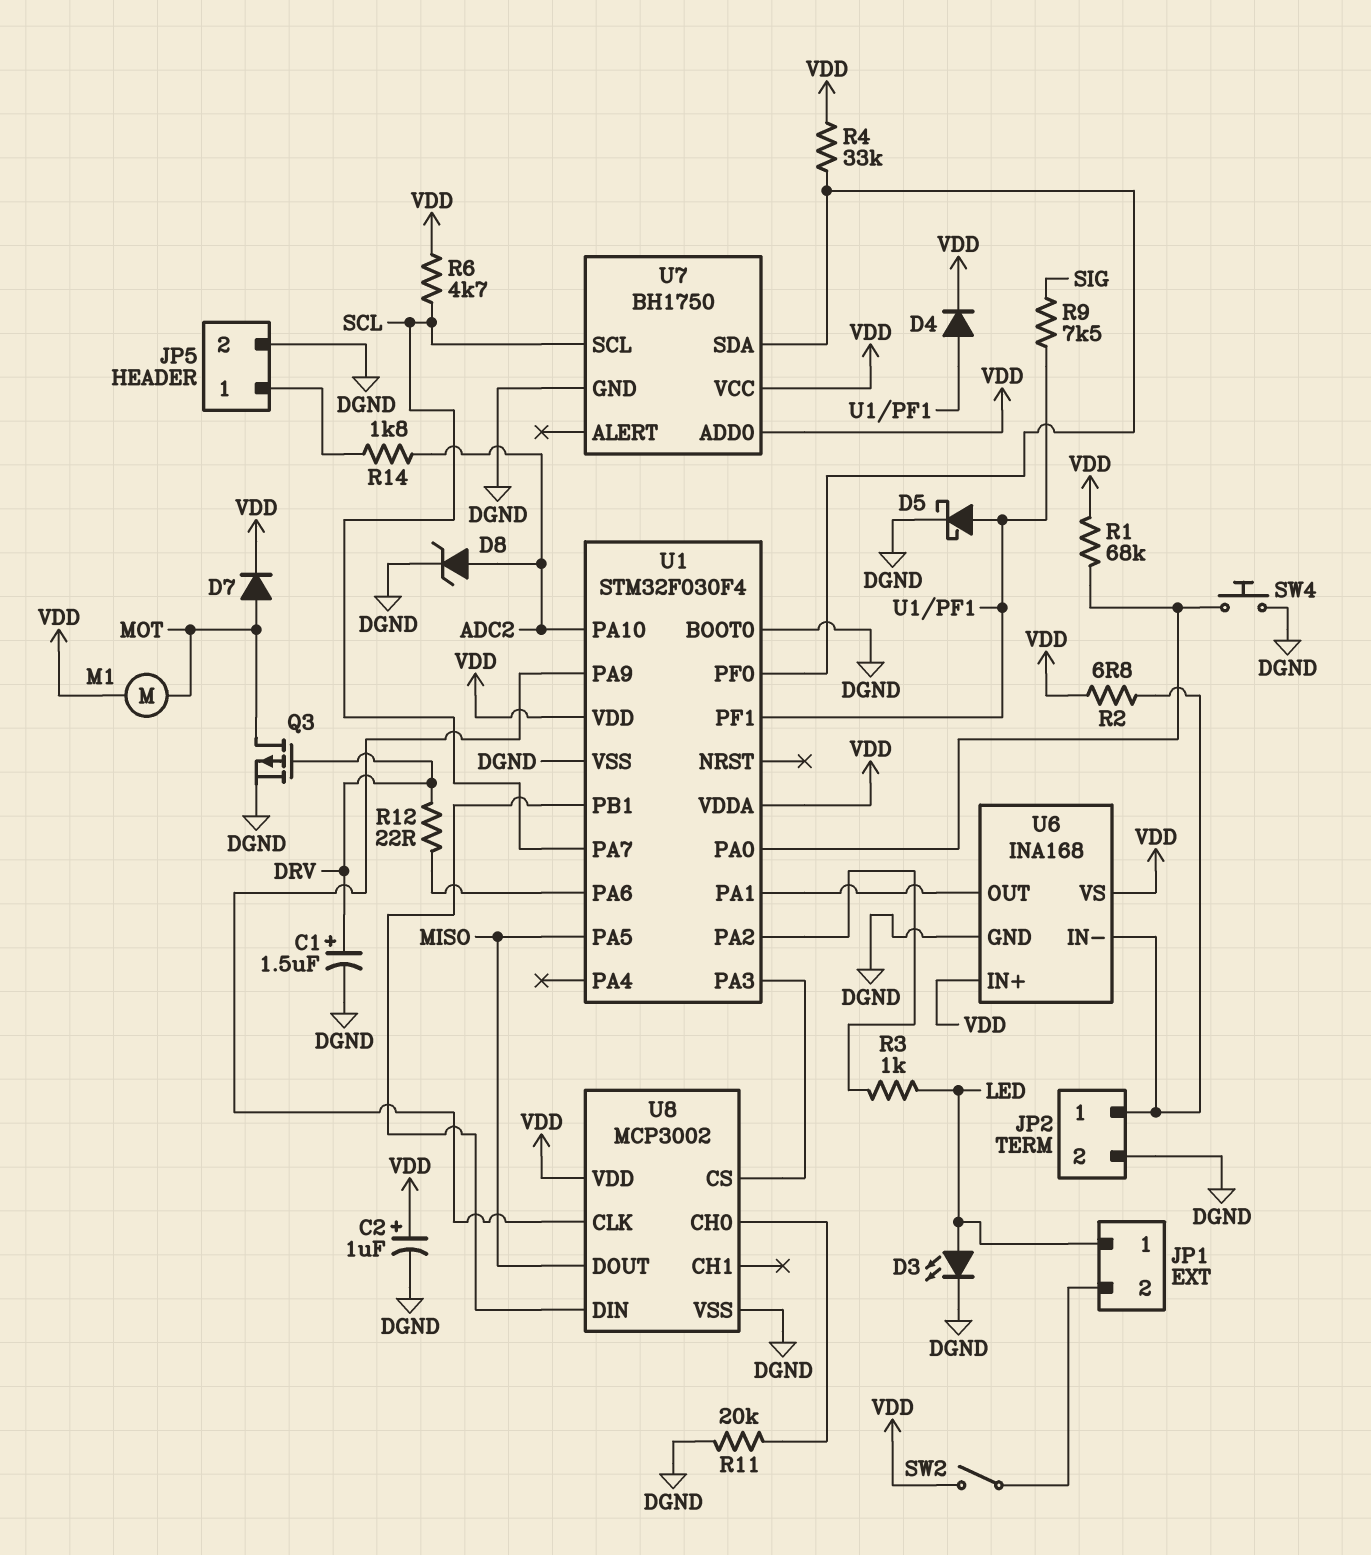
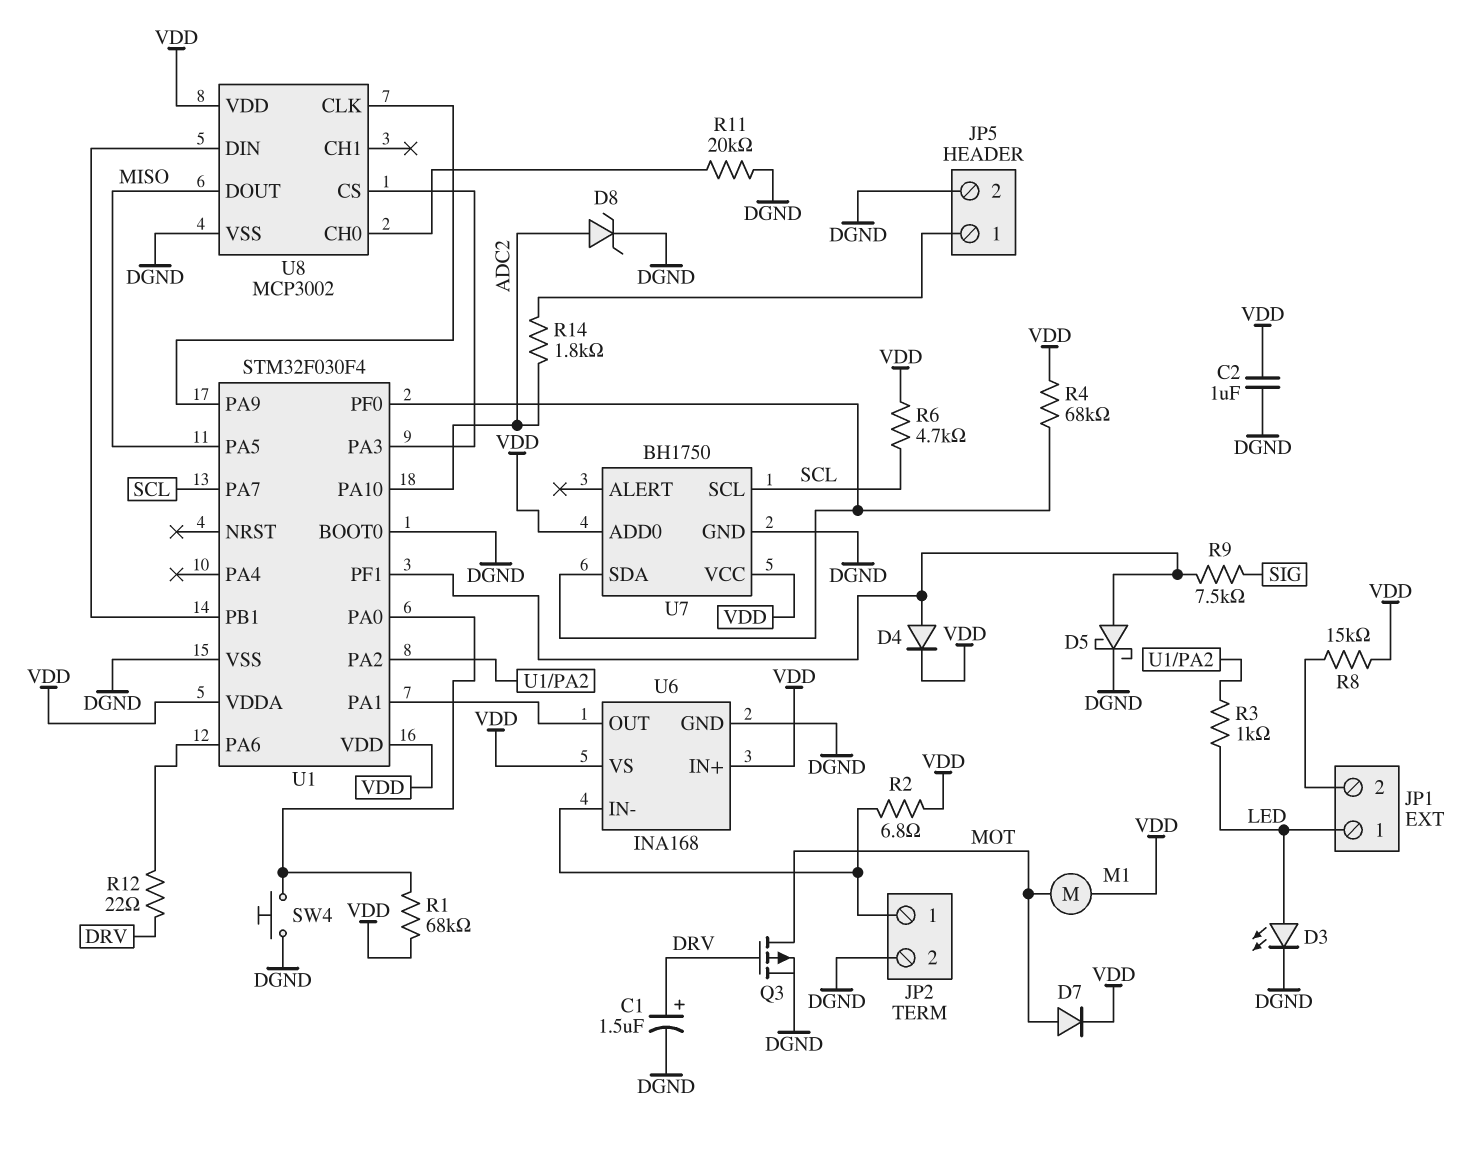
C2: 1uF (plus VDD, minus DGND) -> 1uF (DGND, VDD)
R4: 33k (U1/PF0, VDD) -> 68k (U1/PF0, VDD)
R8: none -> 15k (JP1/2, VDD)
SW2: switch (JP1/2, VDD) -> none

